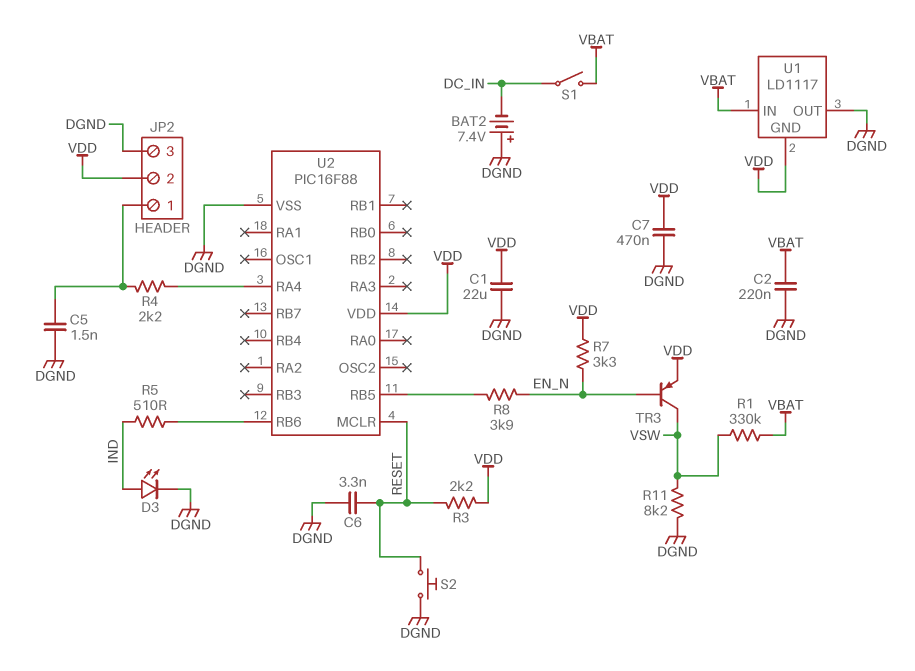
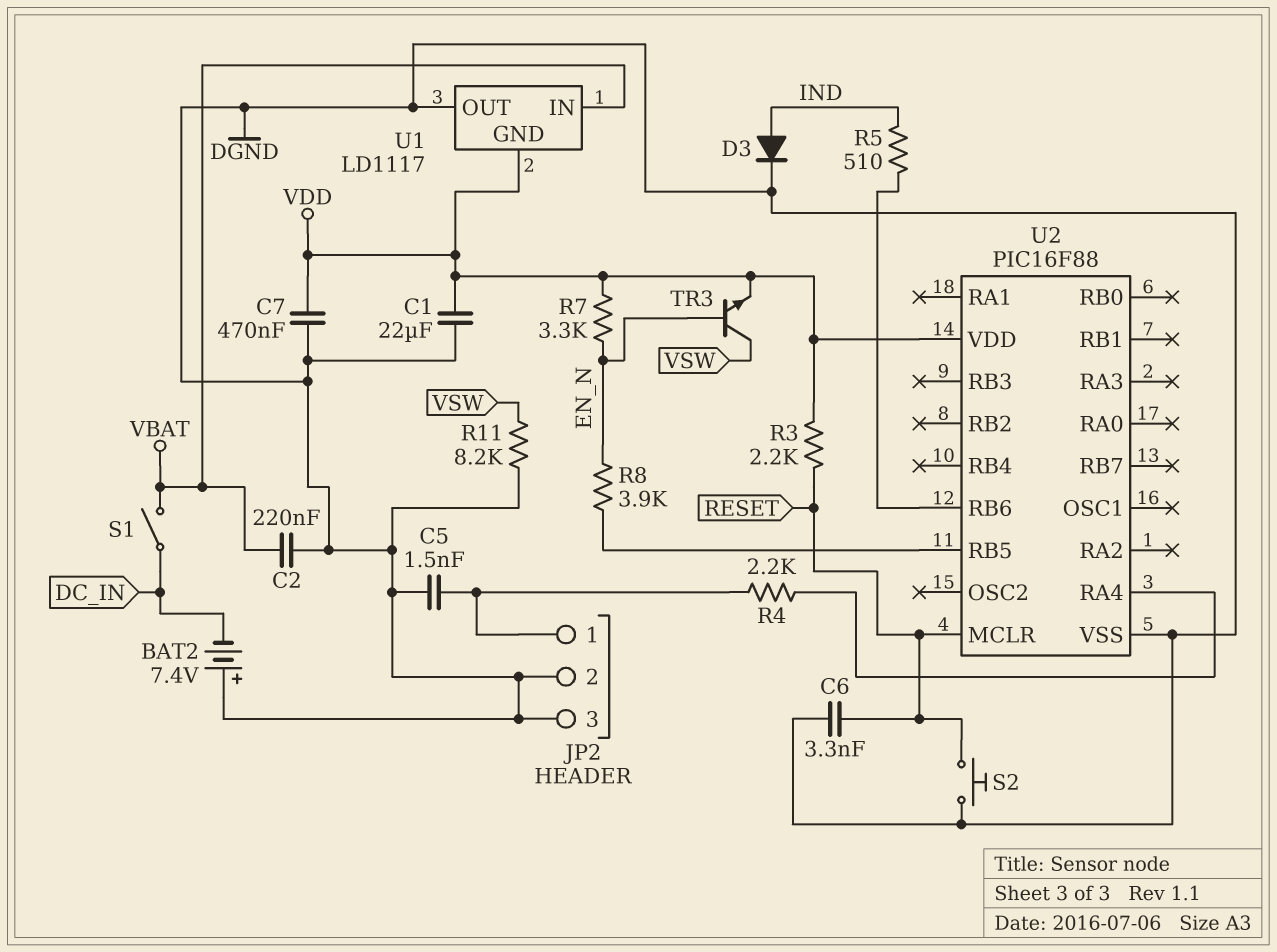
D3: LED (A IND, K DGND) -> diode (A IND, K DGND)
JP2 pin 2: VDD -> DGND
R1: 330k (VBAT, VSW) -> none
TR3: PNP (B EN_N, C VSW, E VDD) -> NPN (B EN_N, C VSW, E VDD)

